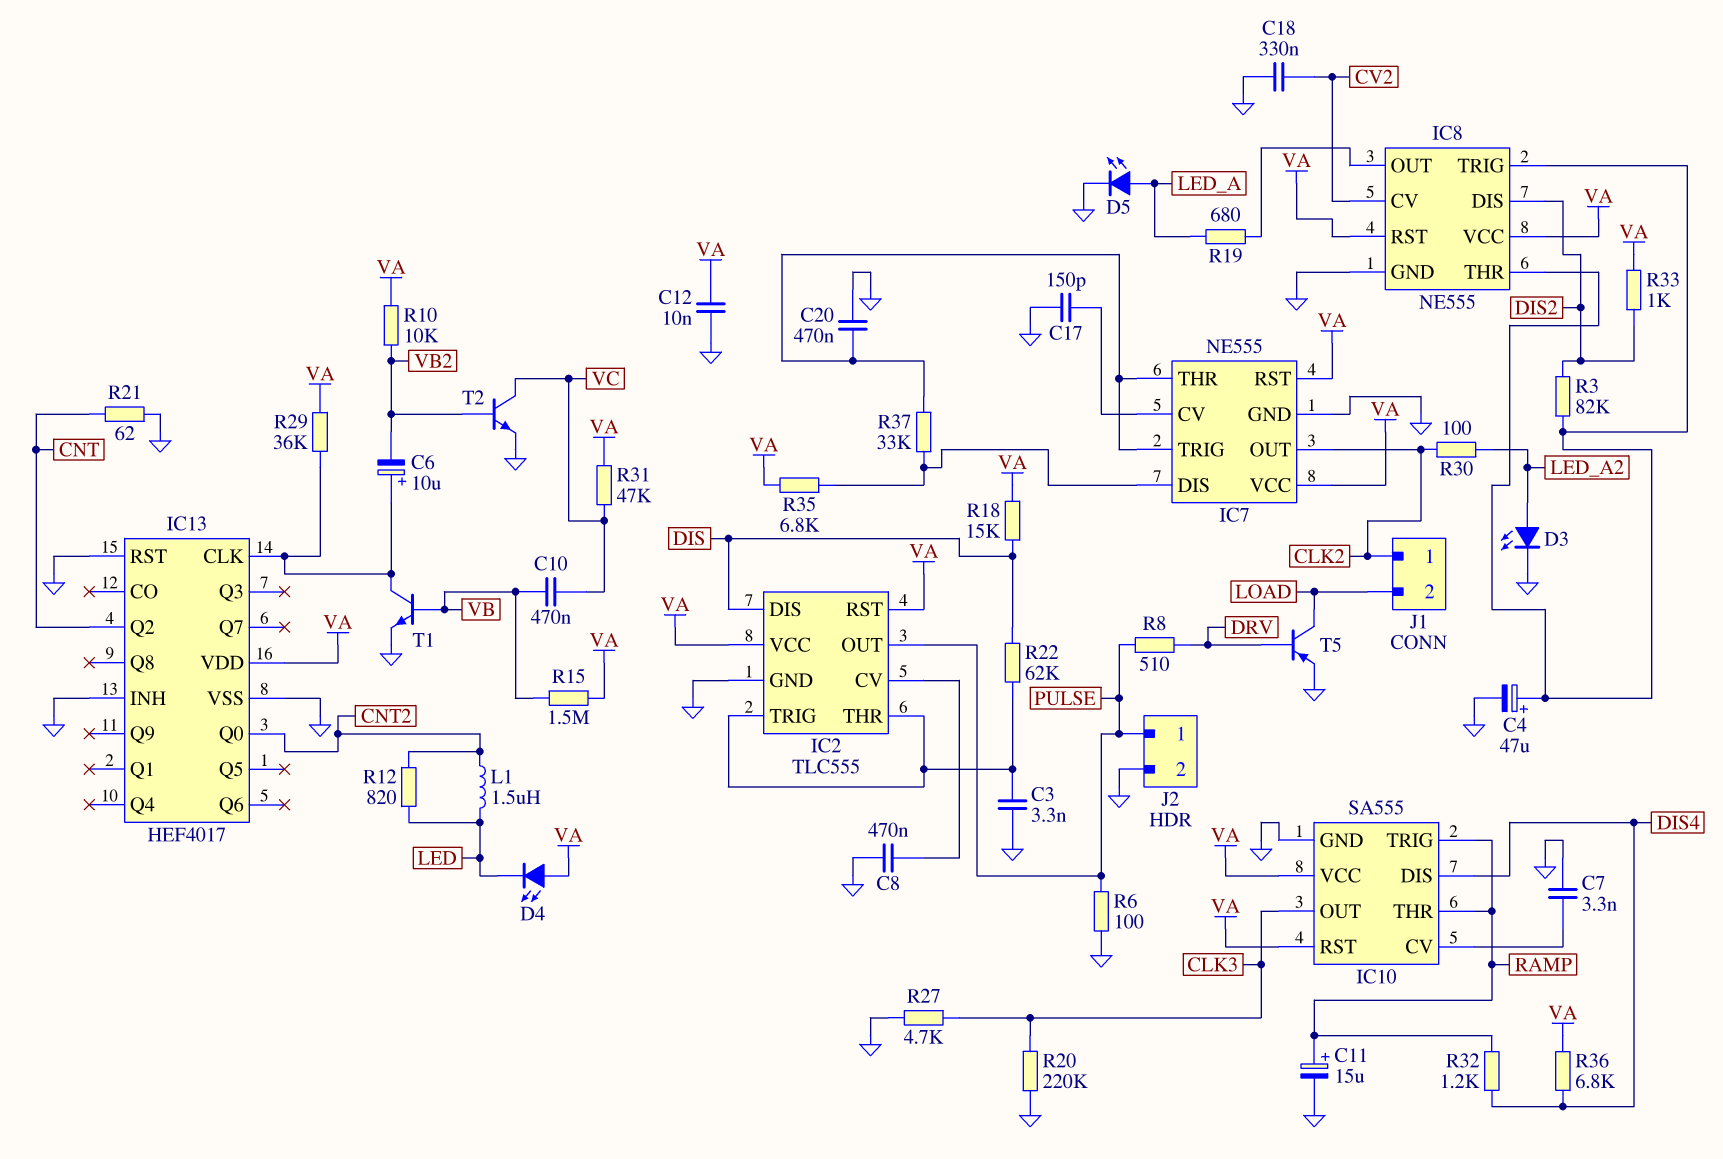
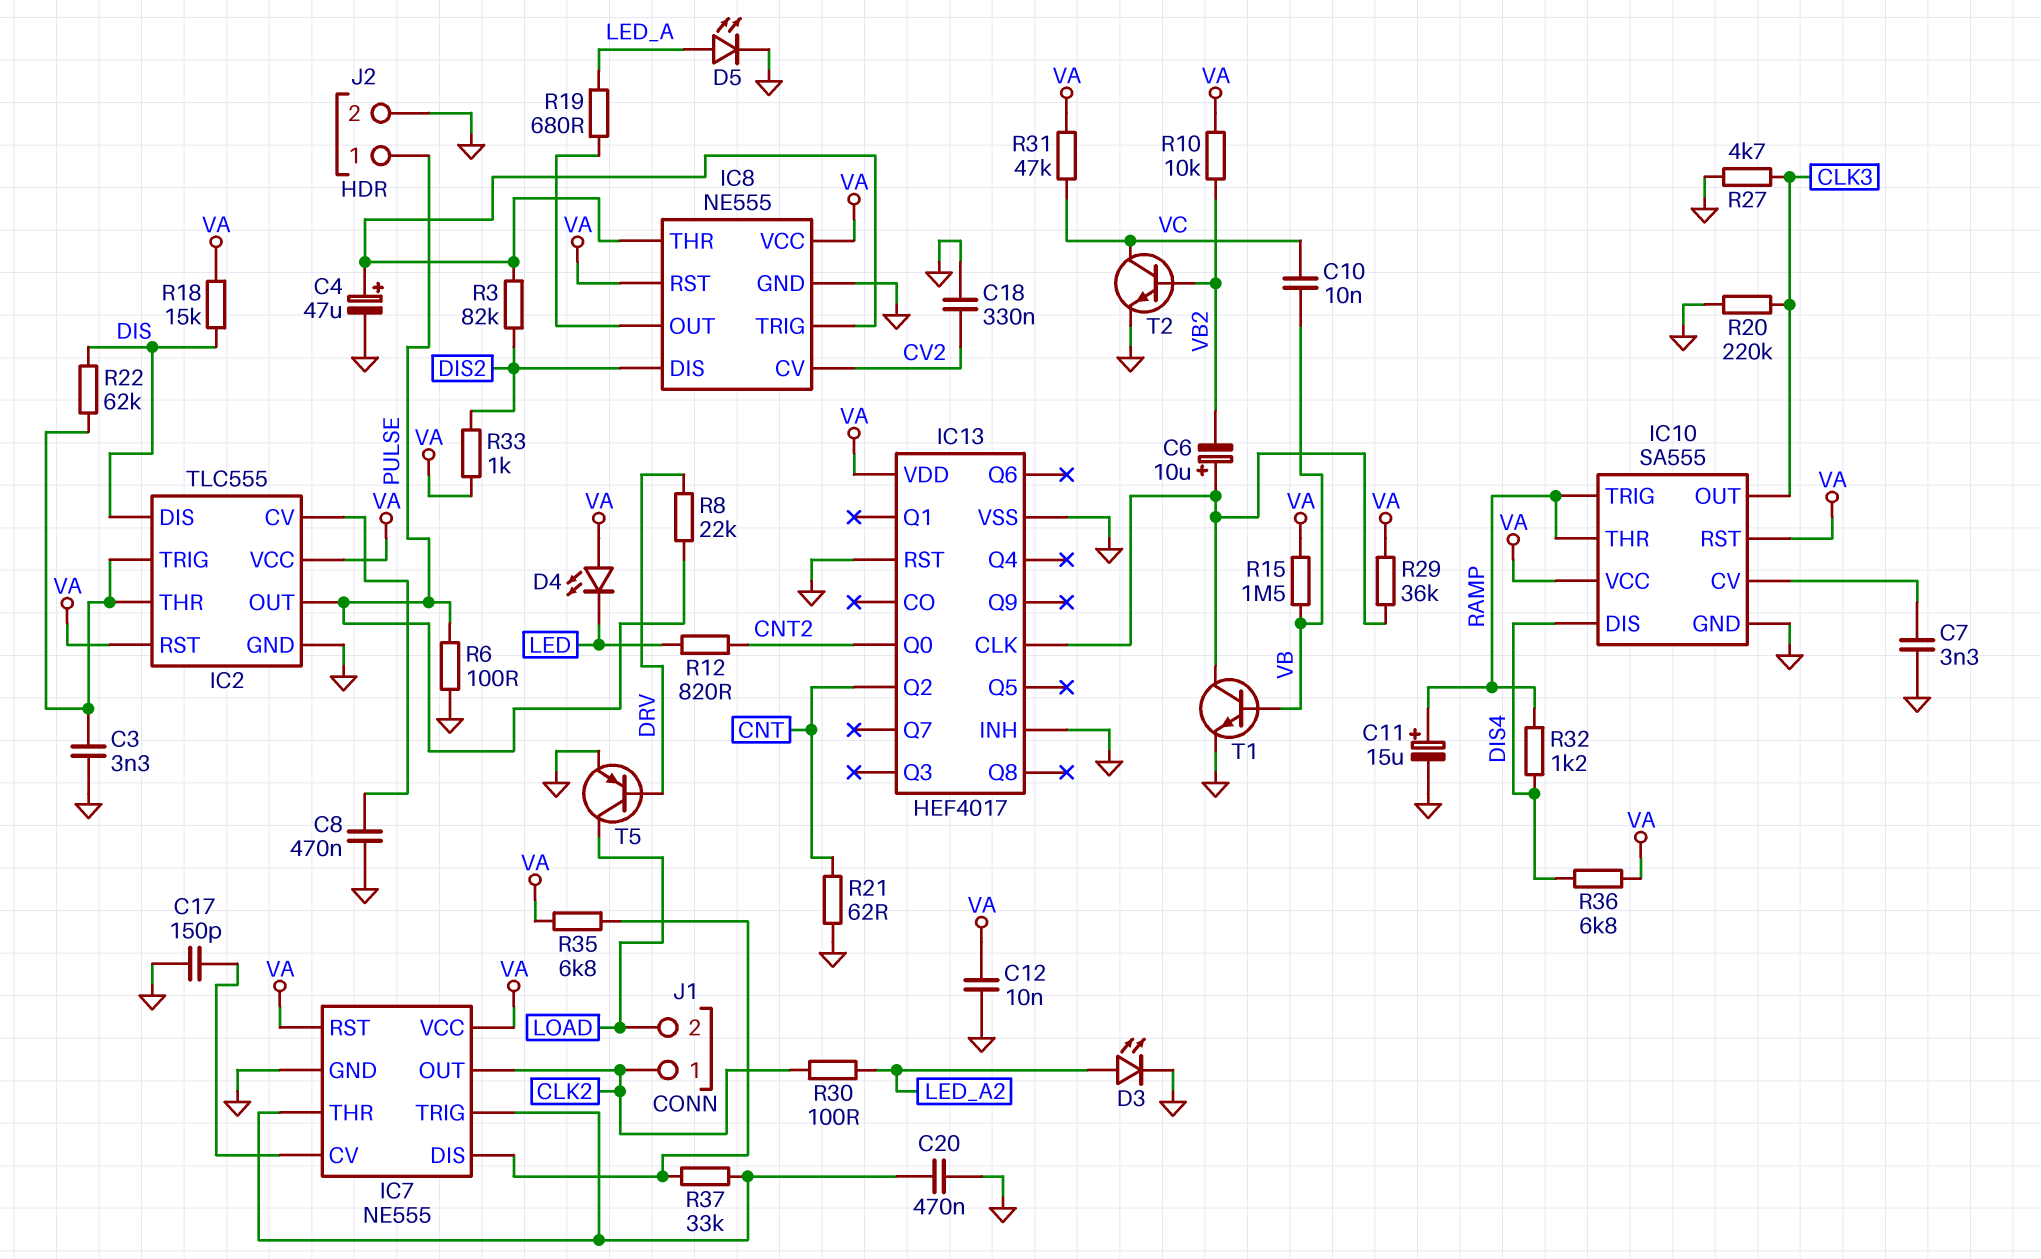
C10: 470nF (VB, VC) -> 10nF (VB, VC)
L1: 1.5uH (CNT2, LED) -> none
R8: 510 (DRV, PULSE) -> 22k (DRV, PULSE)

